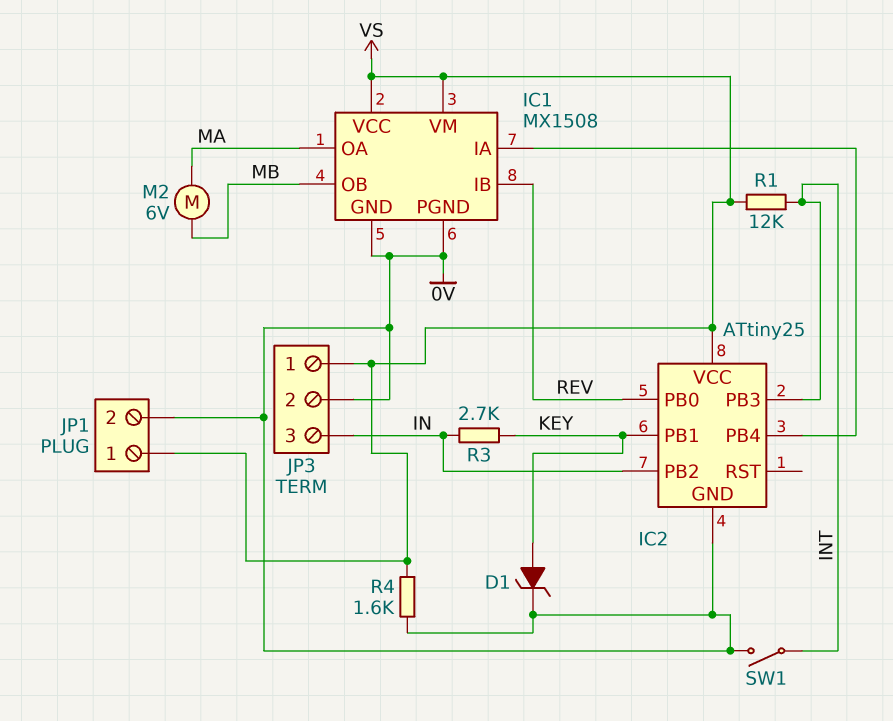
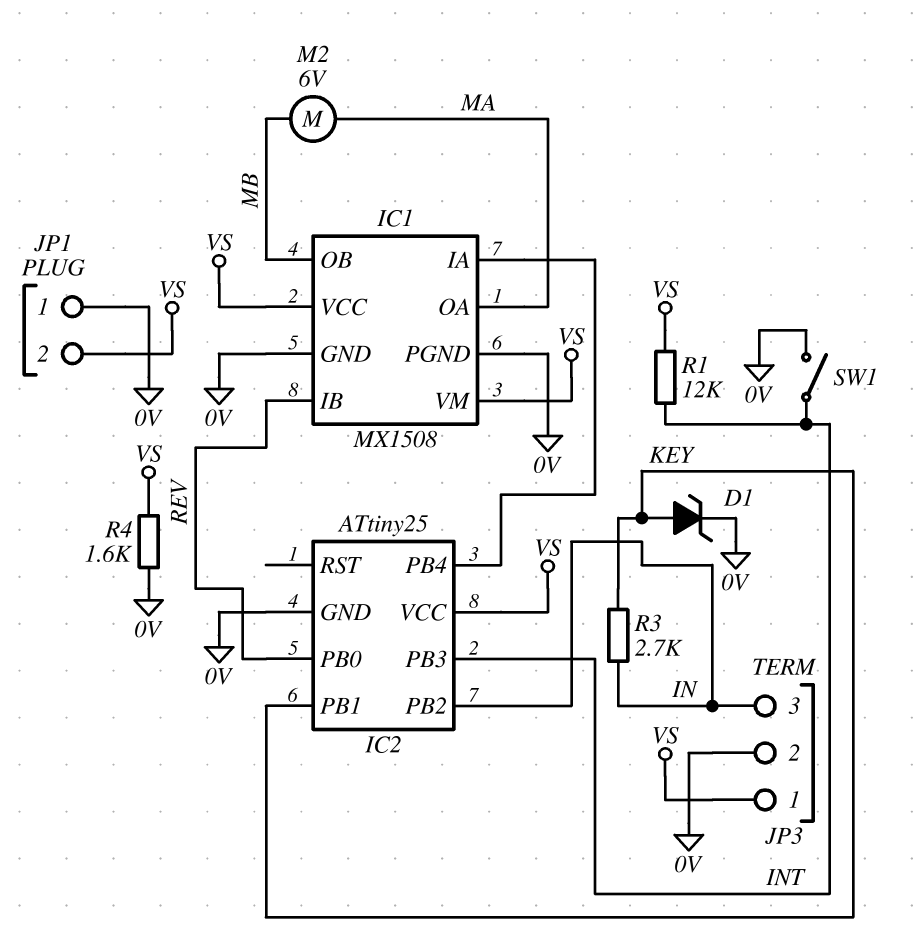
JP1 pin 1: VS -> 0V
JP1 pin 2: 0V -> VS

